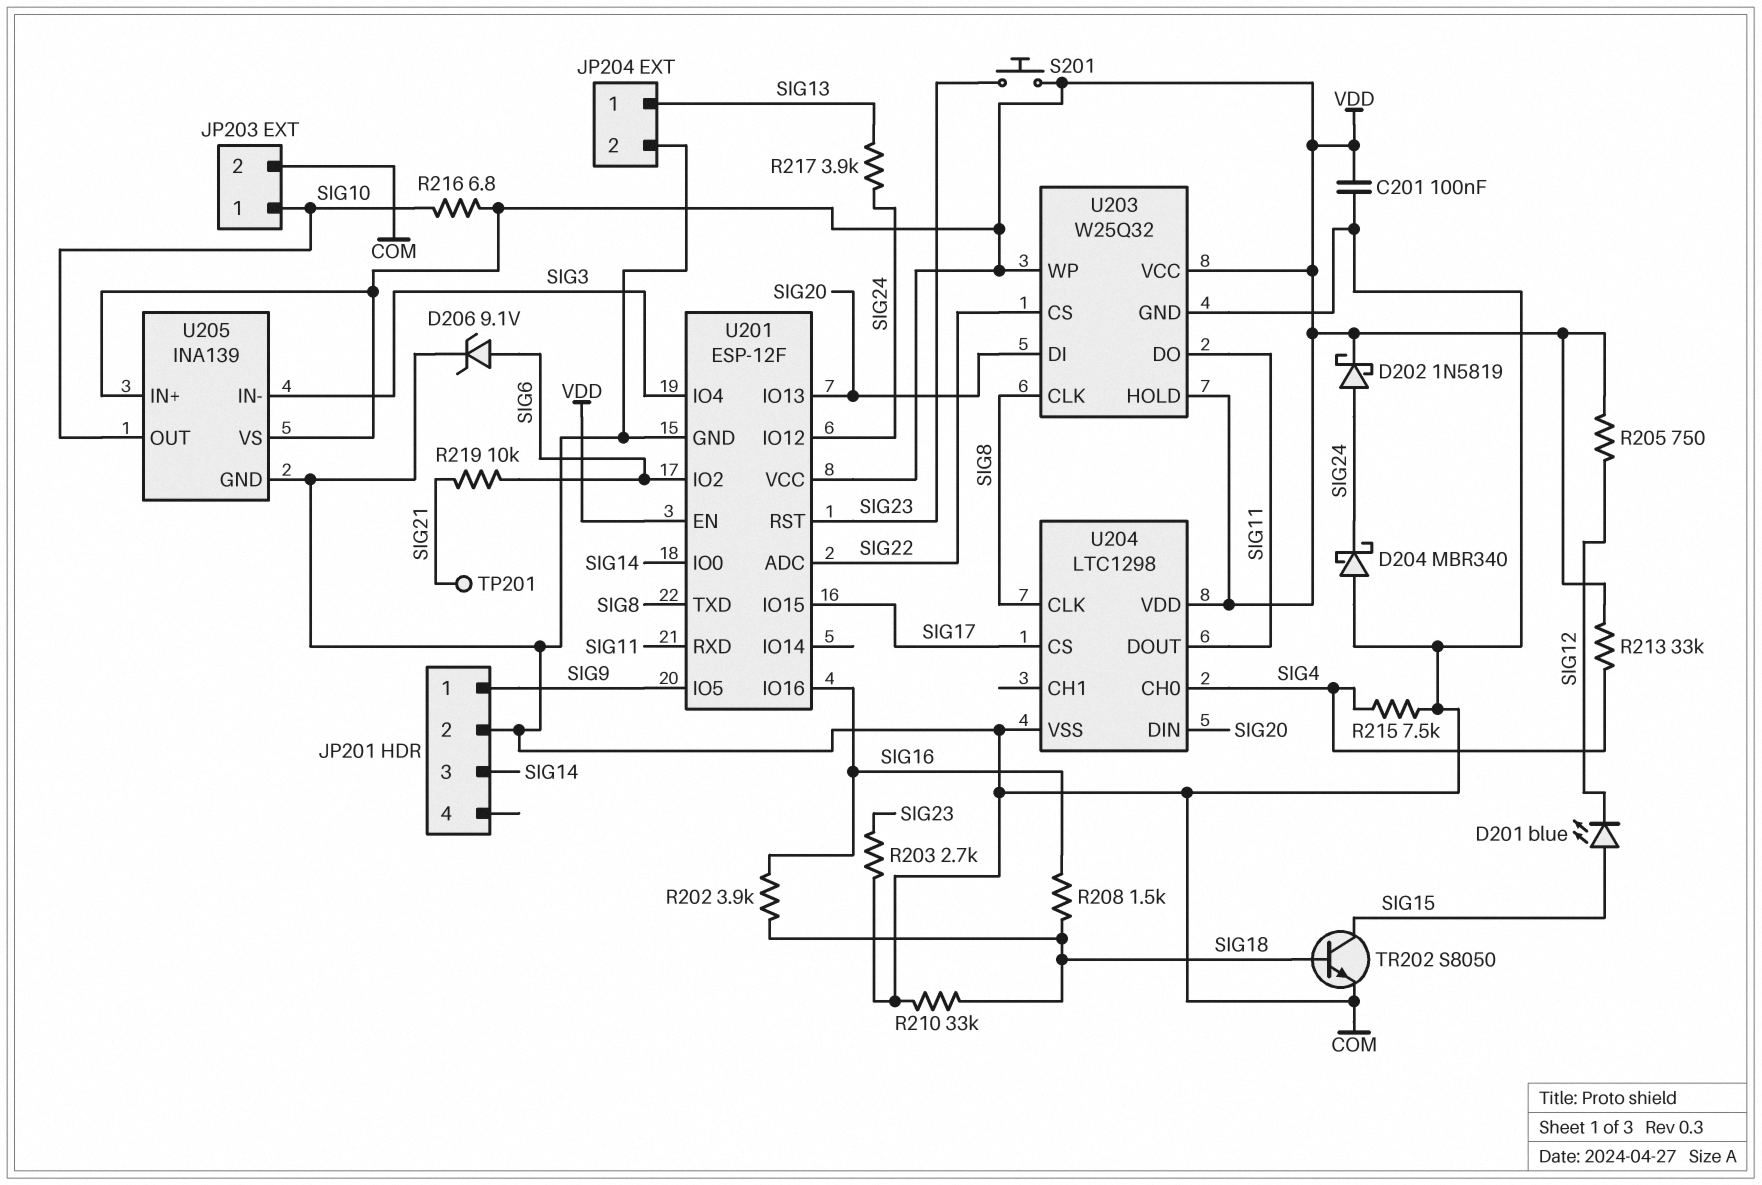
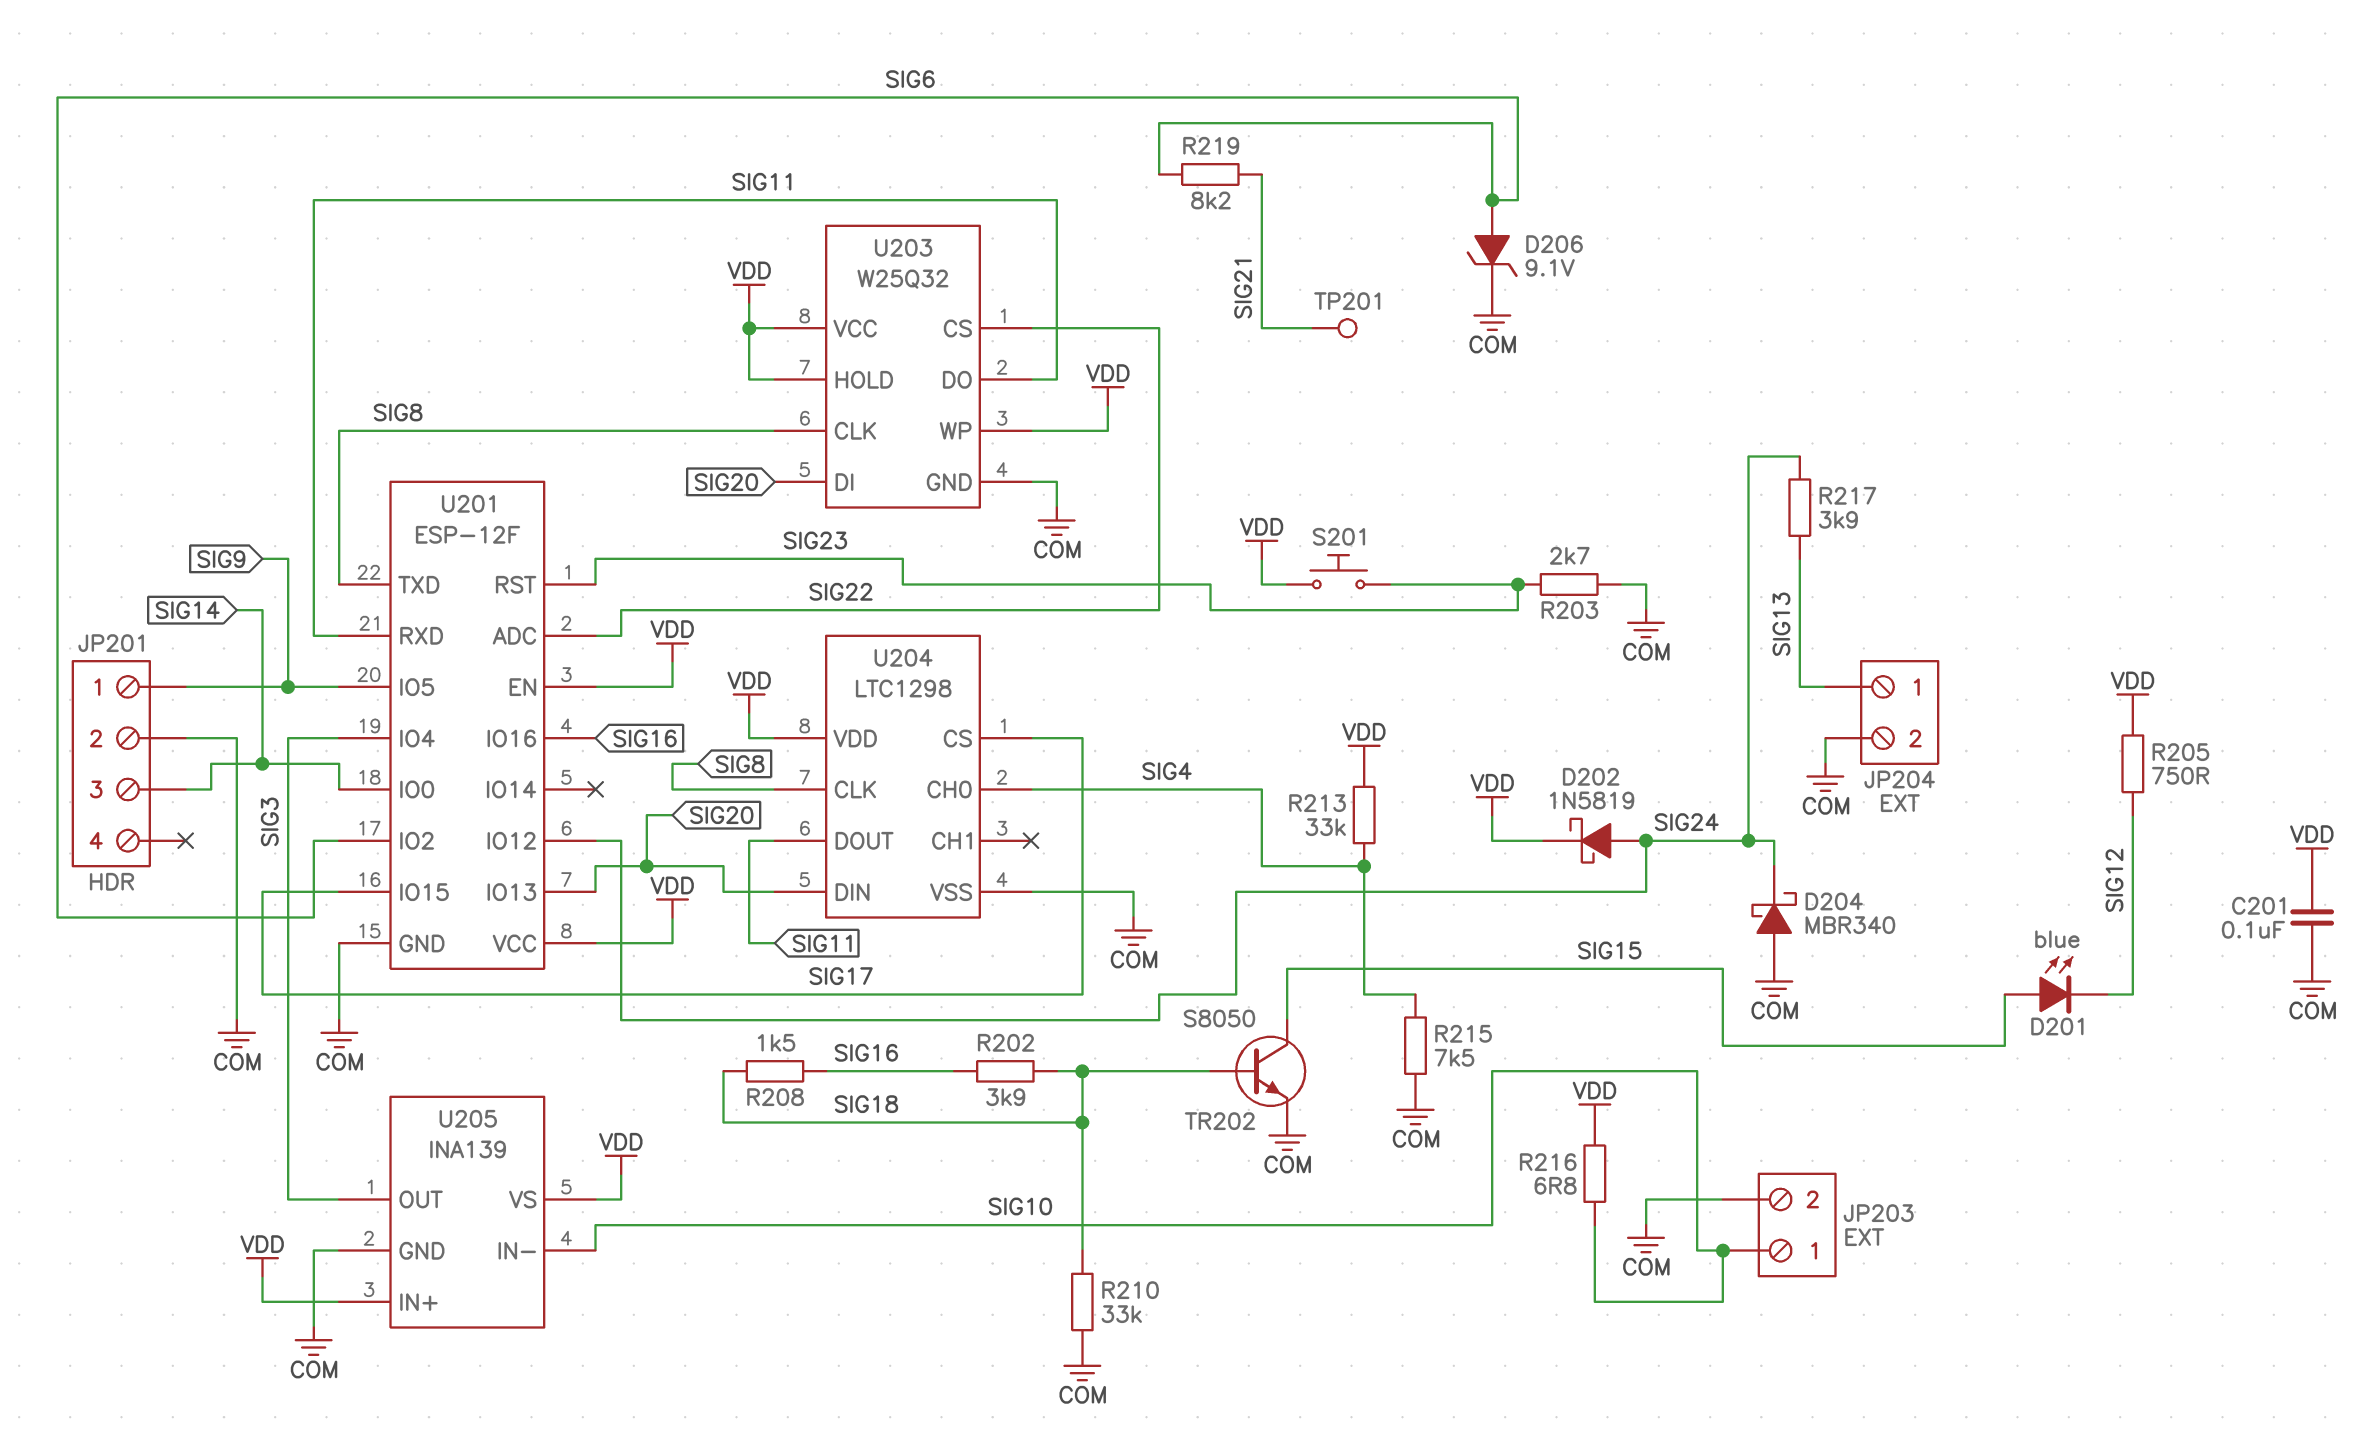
R219: 10k (SIG6, SIG21) -> 8.2k (SIG6, SIG21)
U205 pin IN-: SIG3 -> SIG10
U205 pin OUT: SIG10 -> SIG3

